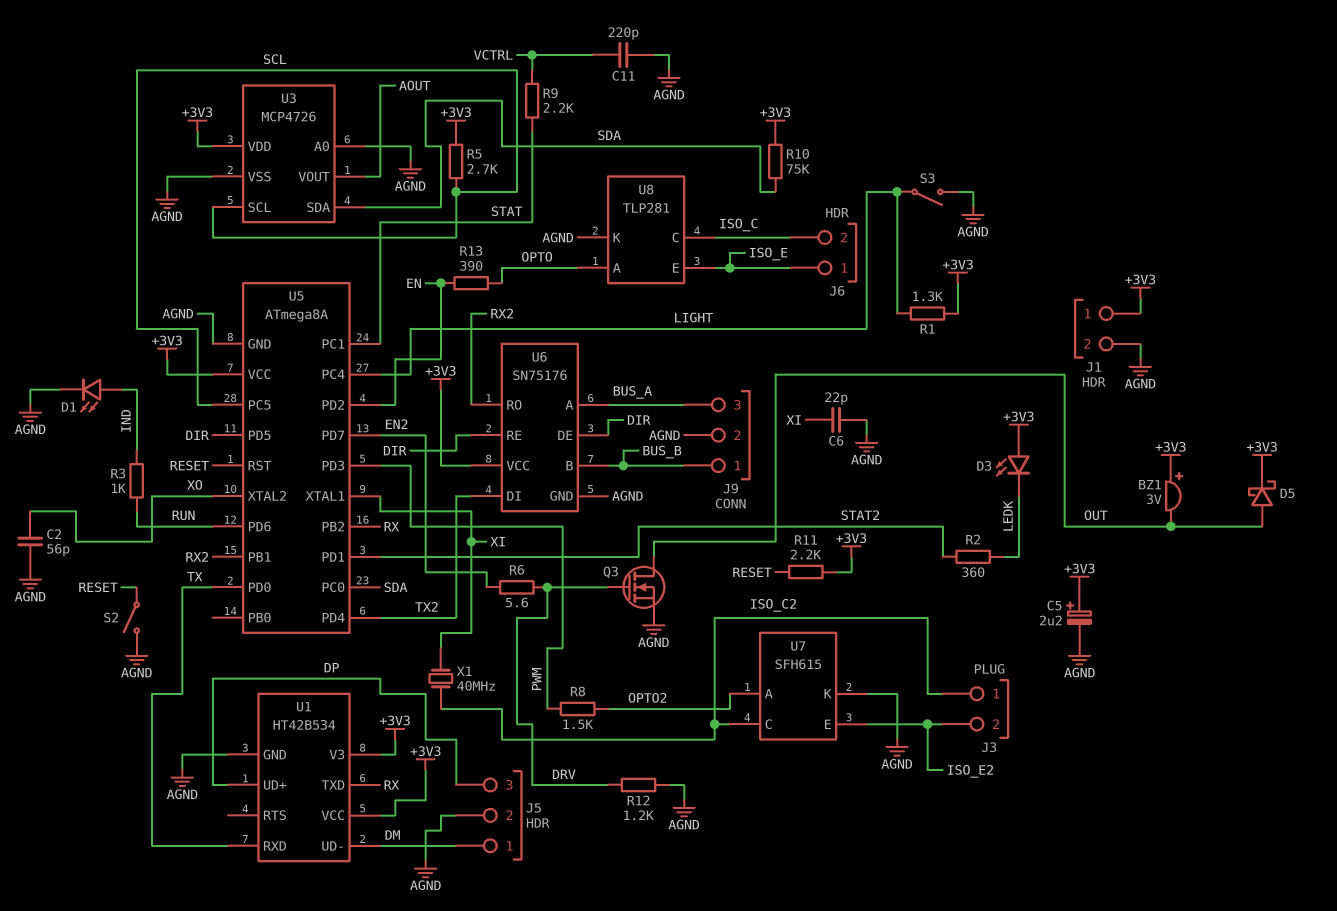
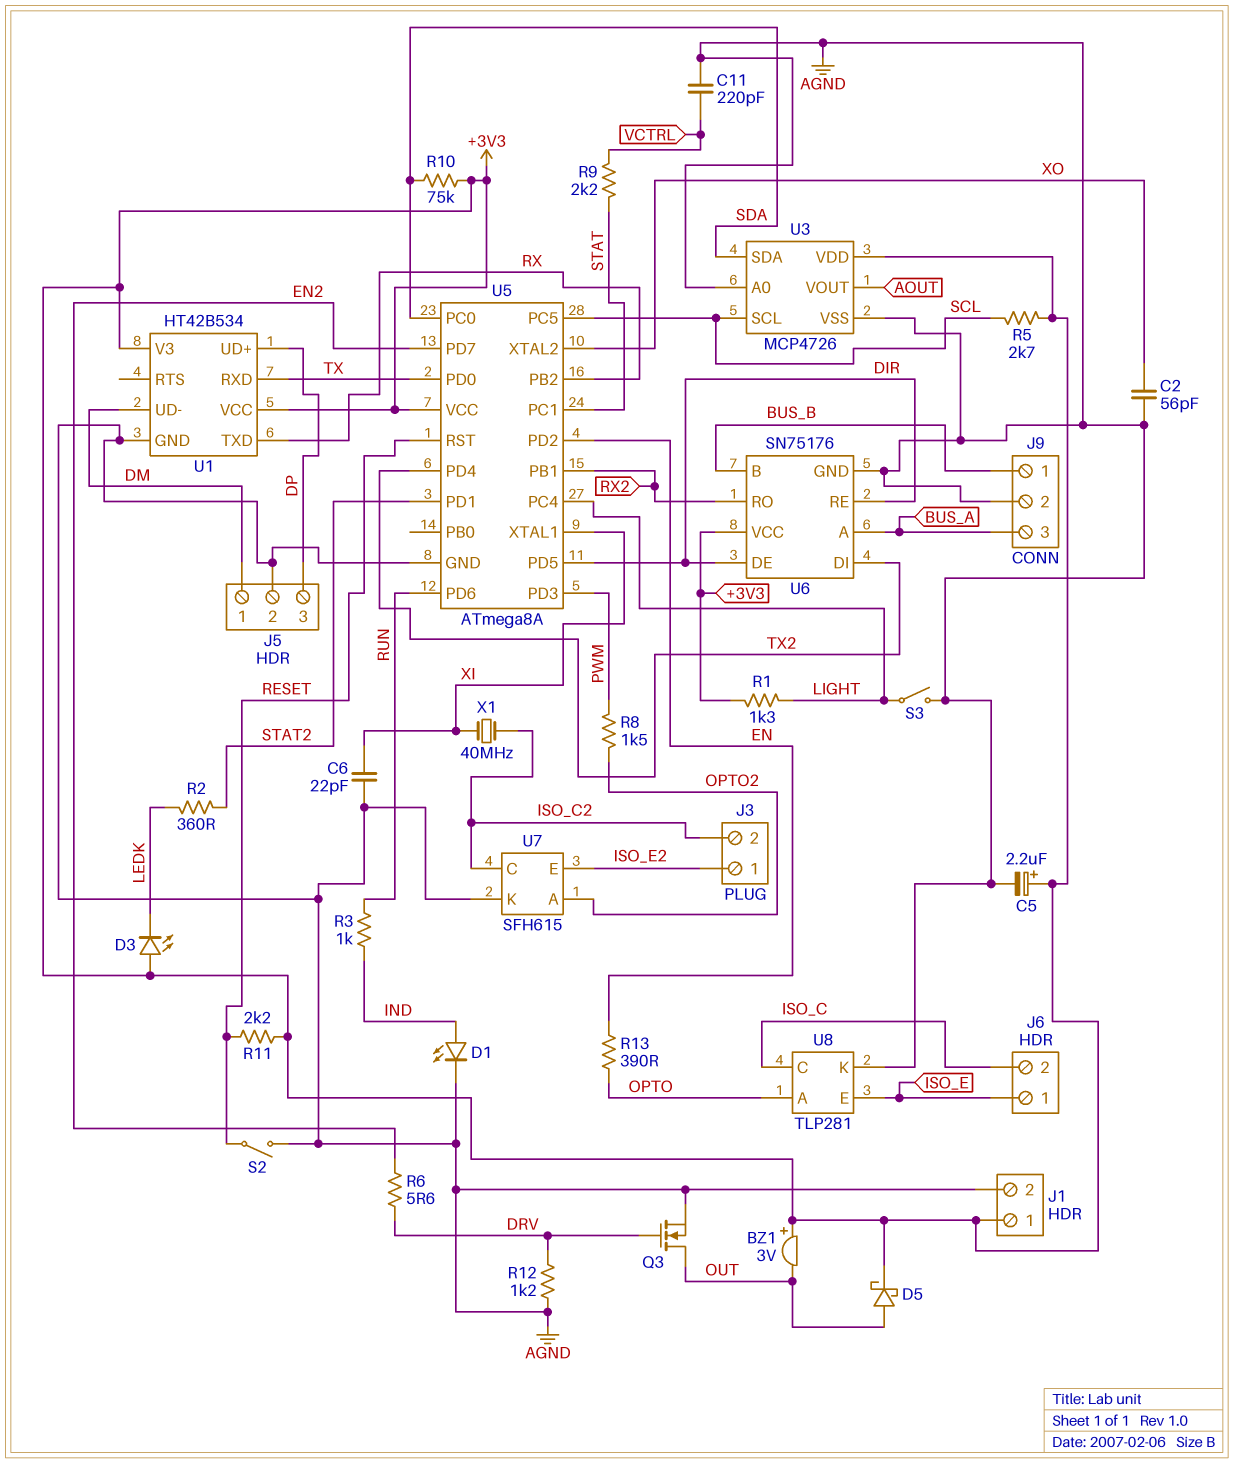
J3 pin 1: ISO_C2 -> ISO_E2
J3 pin 2: ISO_E2 -> ISO_C2

